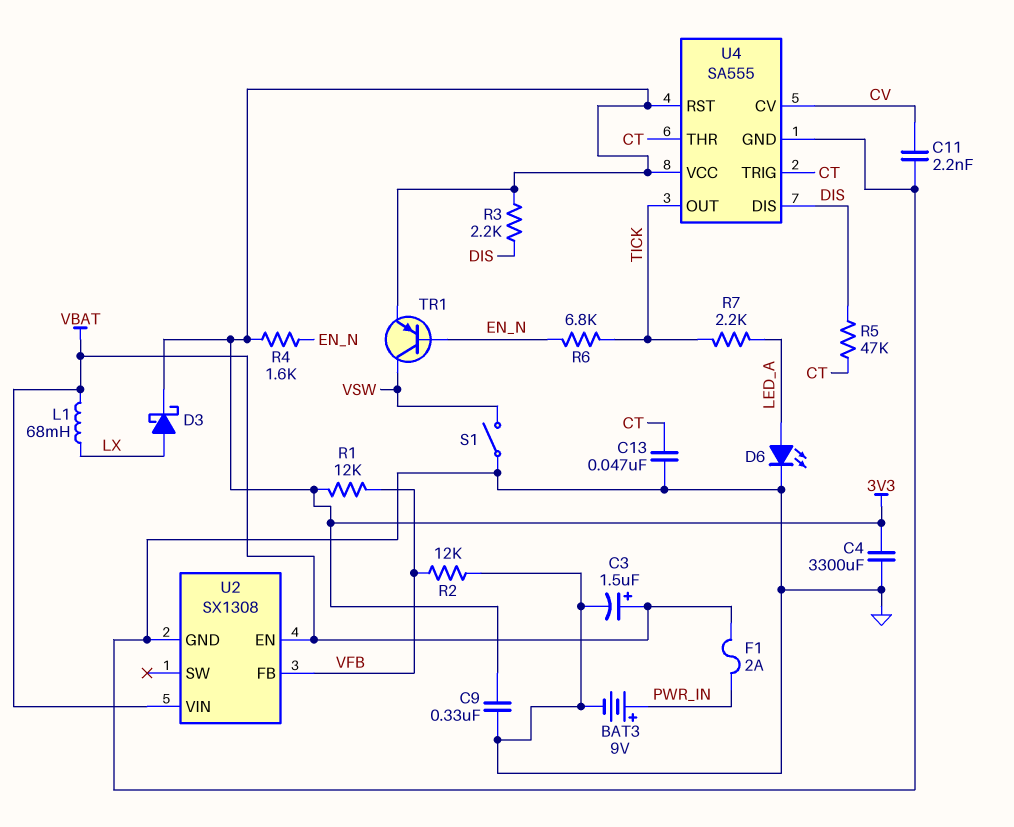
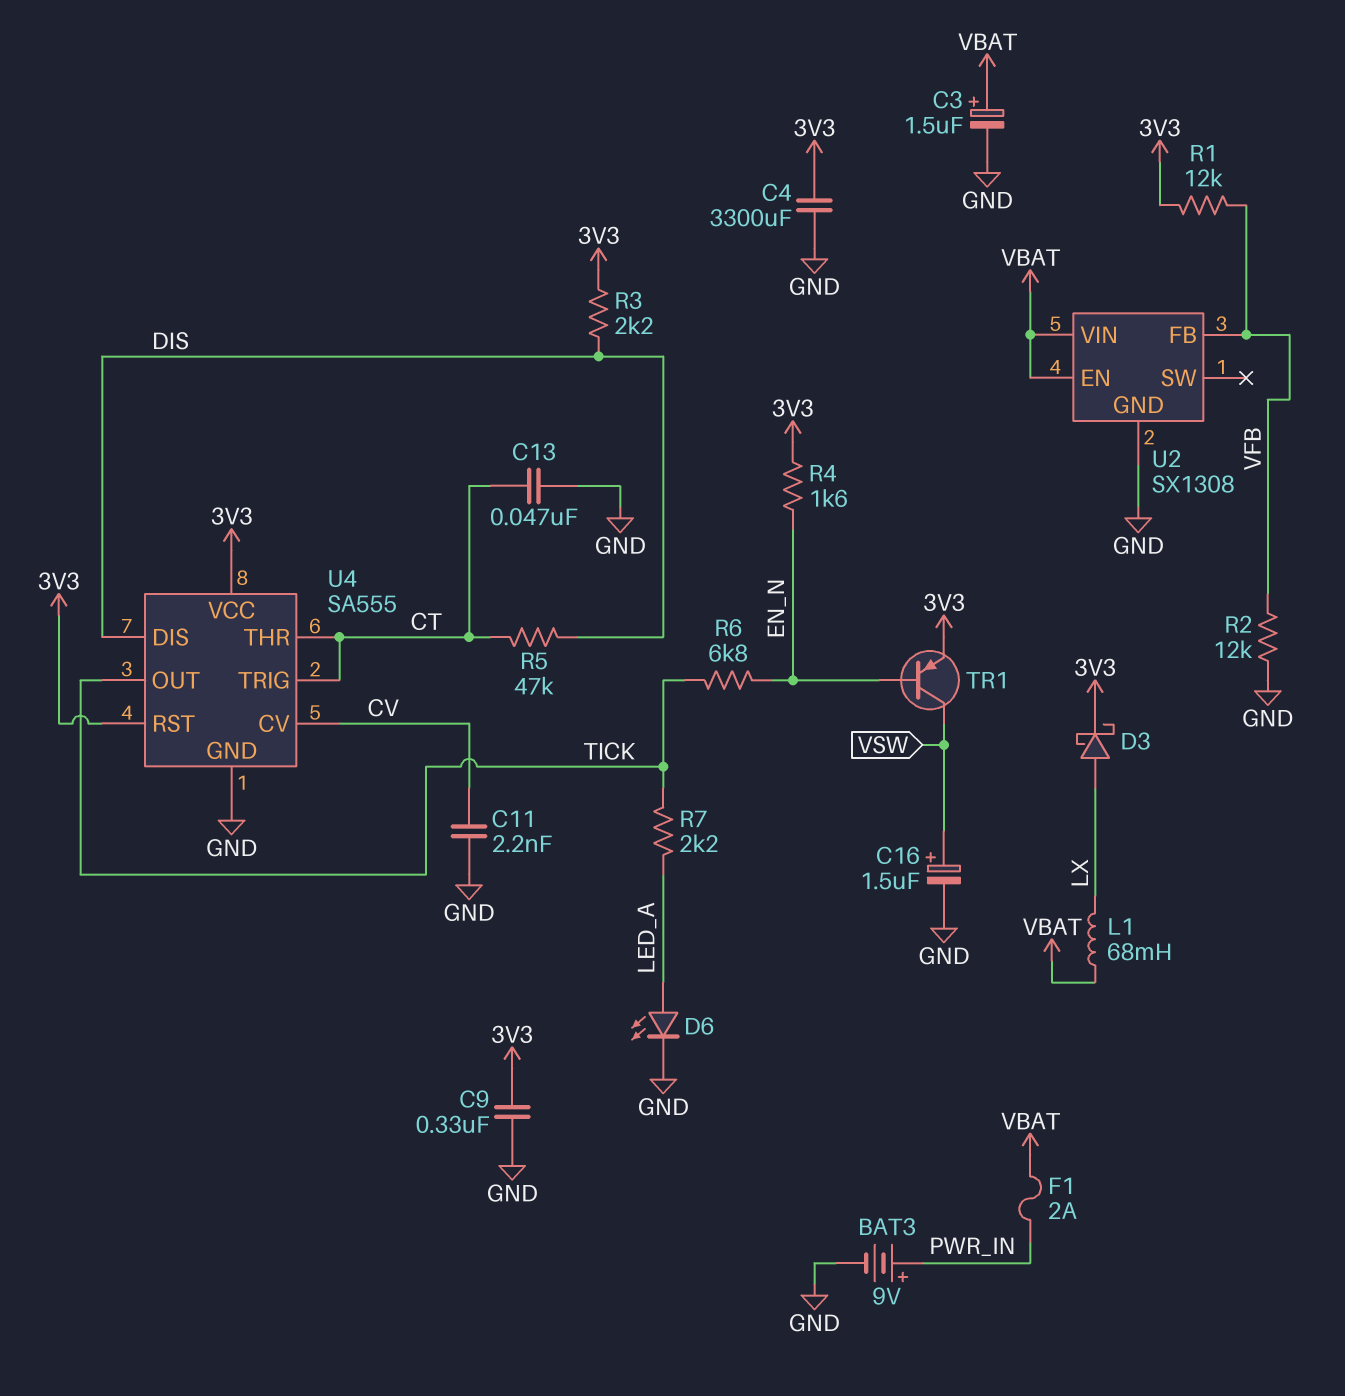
C16: none -> 1.5uF (plus VSW, minus GND)
S1: switch (GND, VSW) -> none

